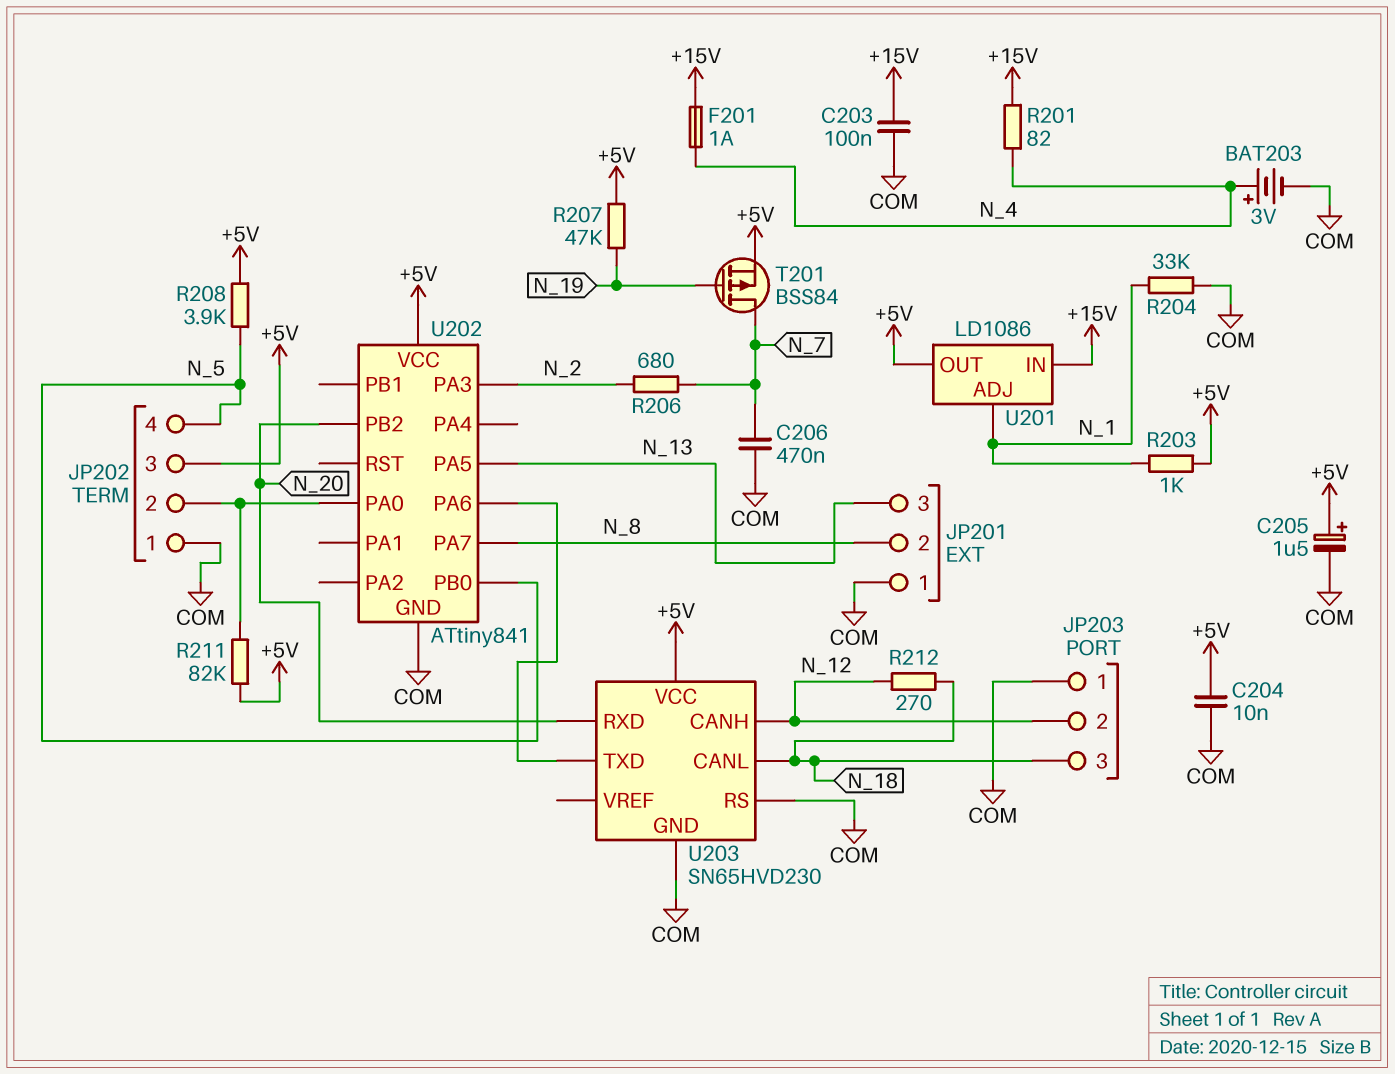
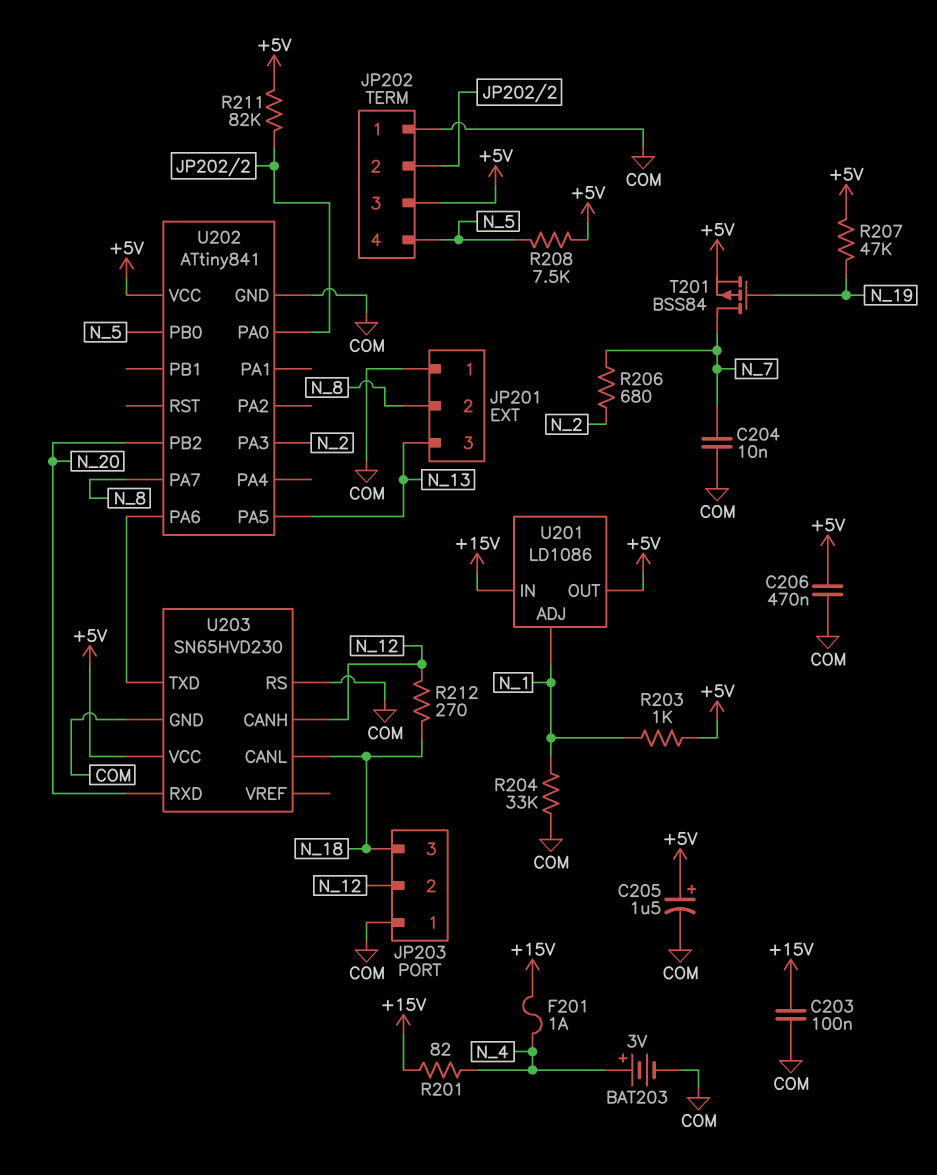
C204: 10nF (+5V, COM) -> 10nF (COM, N_7)
C206: 470nF (COM, N_7) -> 470nF (+5V, COM)
R208: 3.9k (+5V, N_5) -> 7.5k (+5V, N_5)

